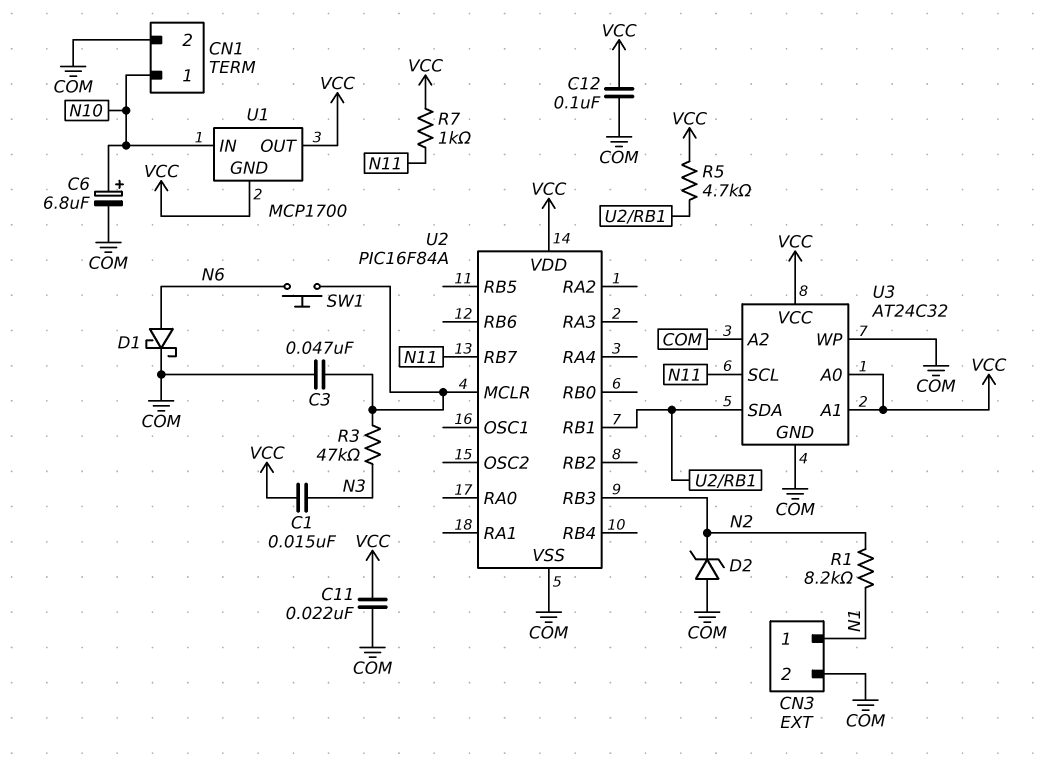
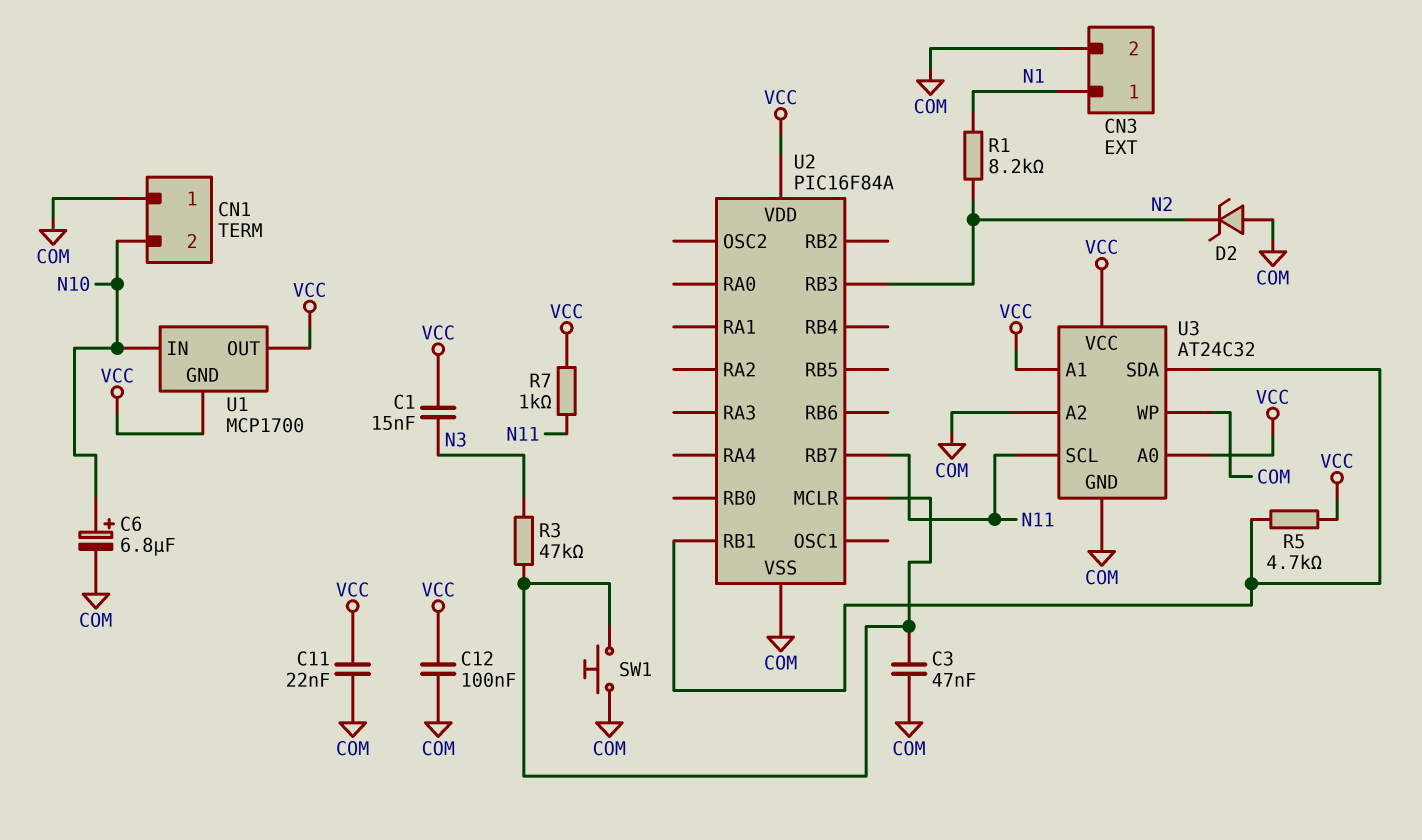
CN1 pin 1: N10 -> COM
CN1 pin 2: COM -> N10
D1: schottky (A N6, K COM) -> none
SW1: button (N6, U2/MCLR) -> button (COM, U2/MCLR)

